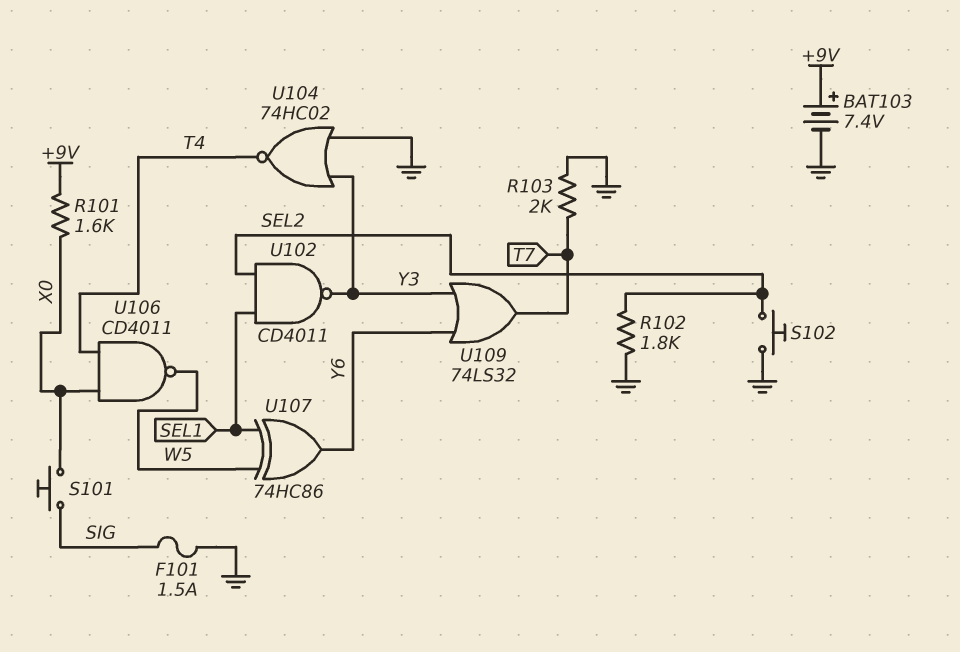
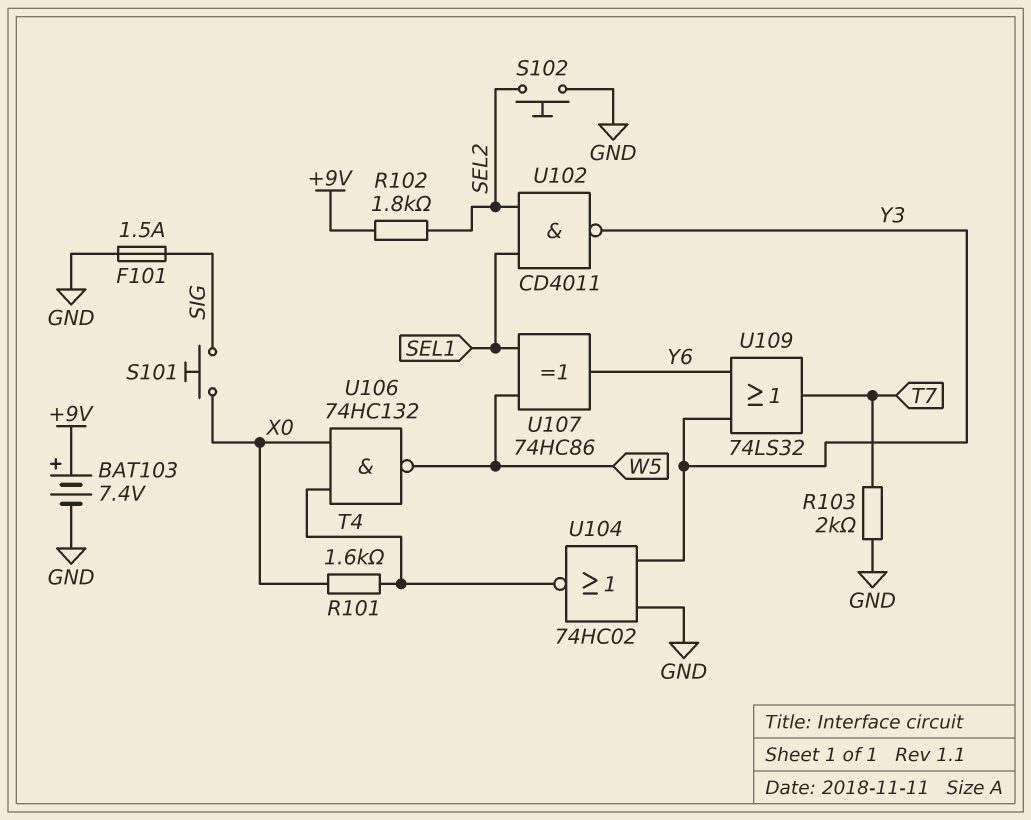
R101: 1.6k (+9V, X0) -> 1.6k (T4, X0)
R102: 1.8k (GND, SEL2) -> 1.8k (+9V, SEL2)
U106: NAND CD4011 (in T4, in X0, out W5) -> NAND 74HC132 (in T4, in X0, out W5)

